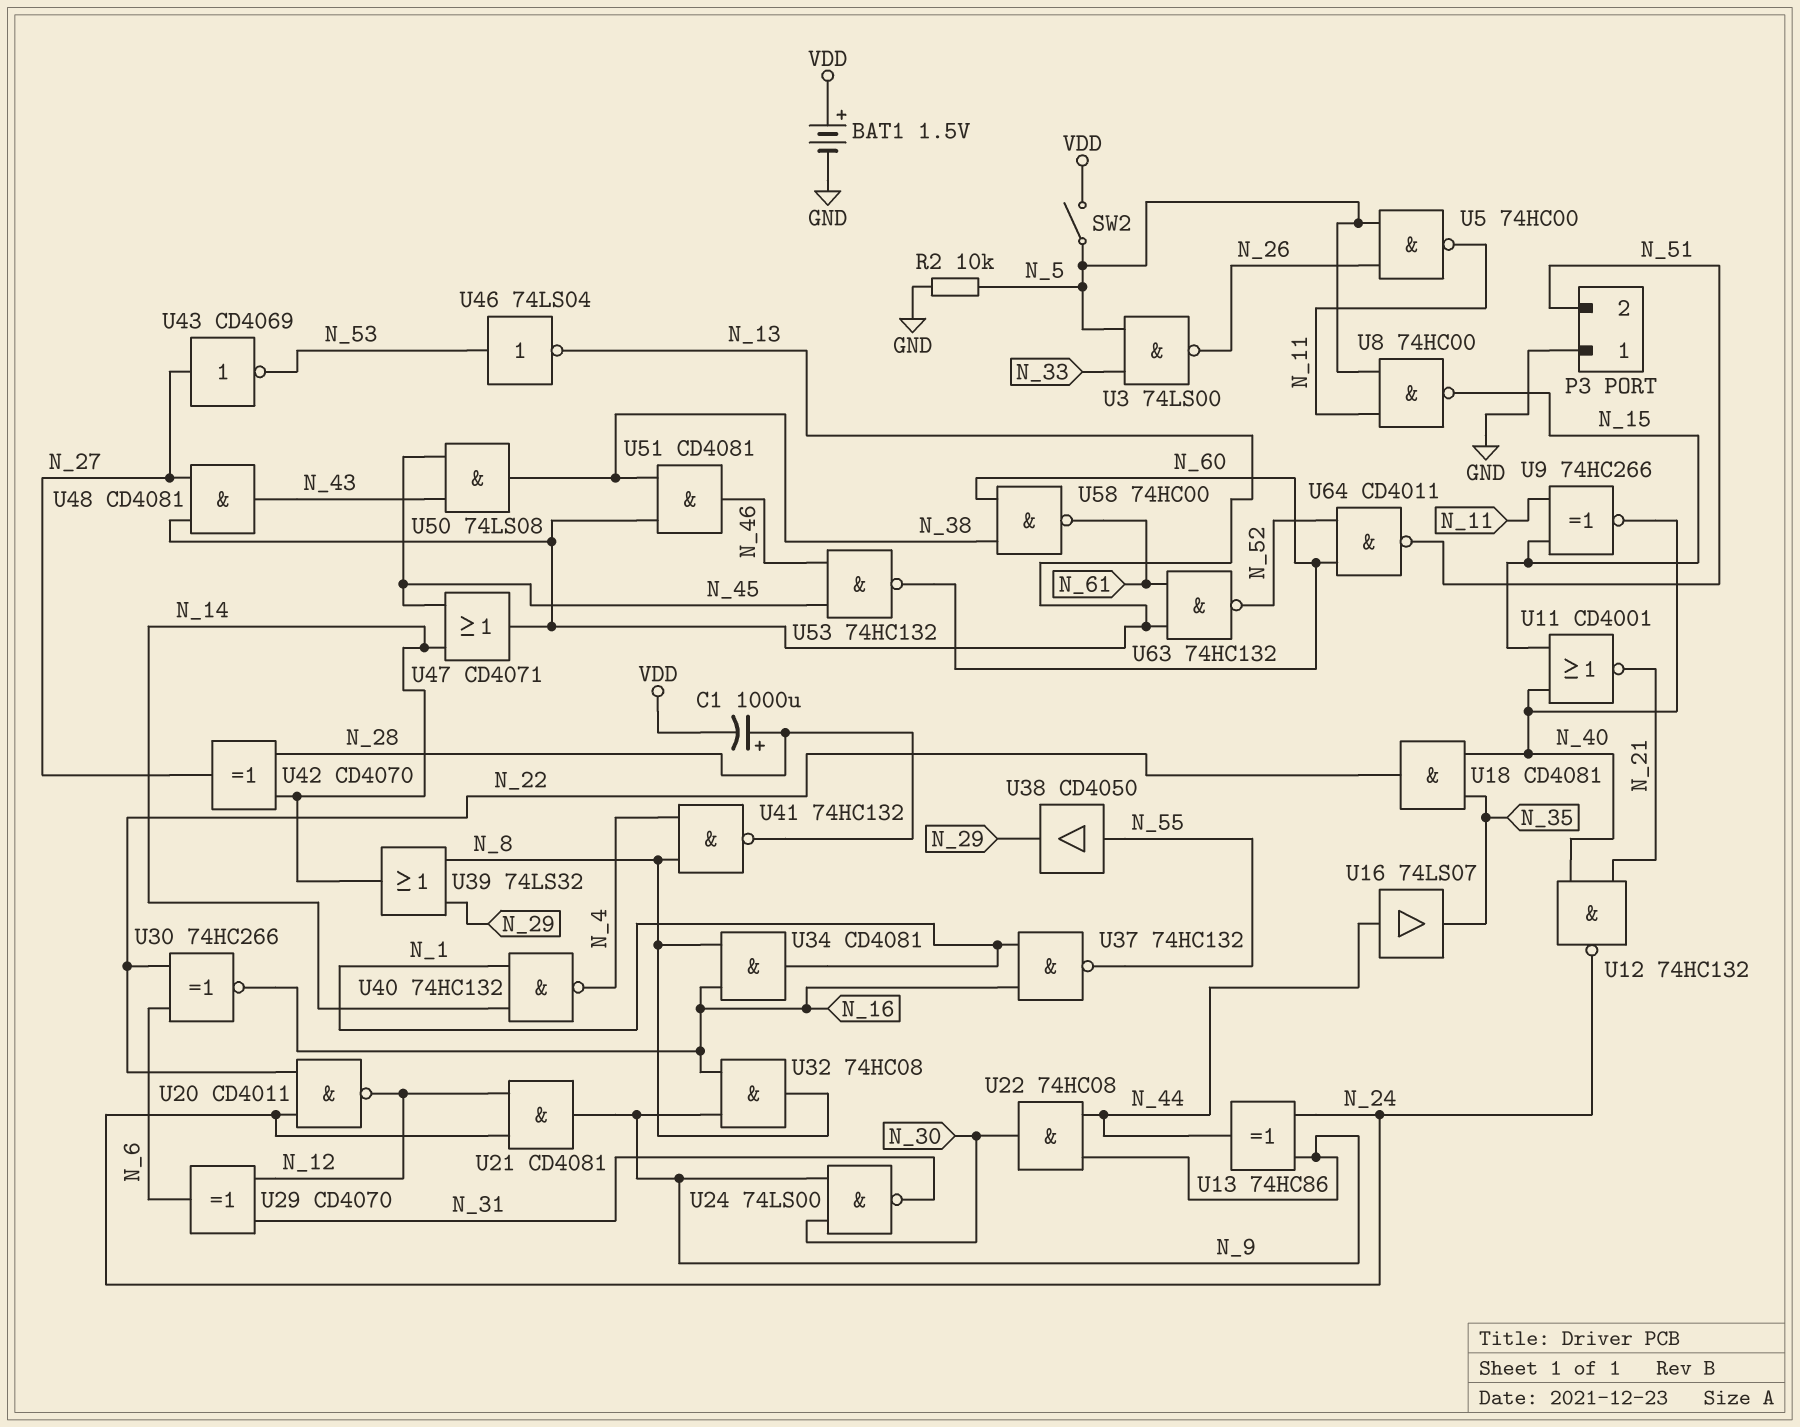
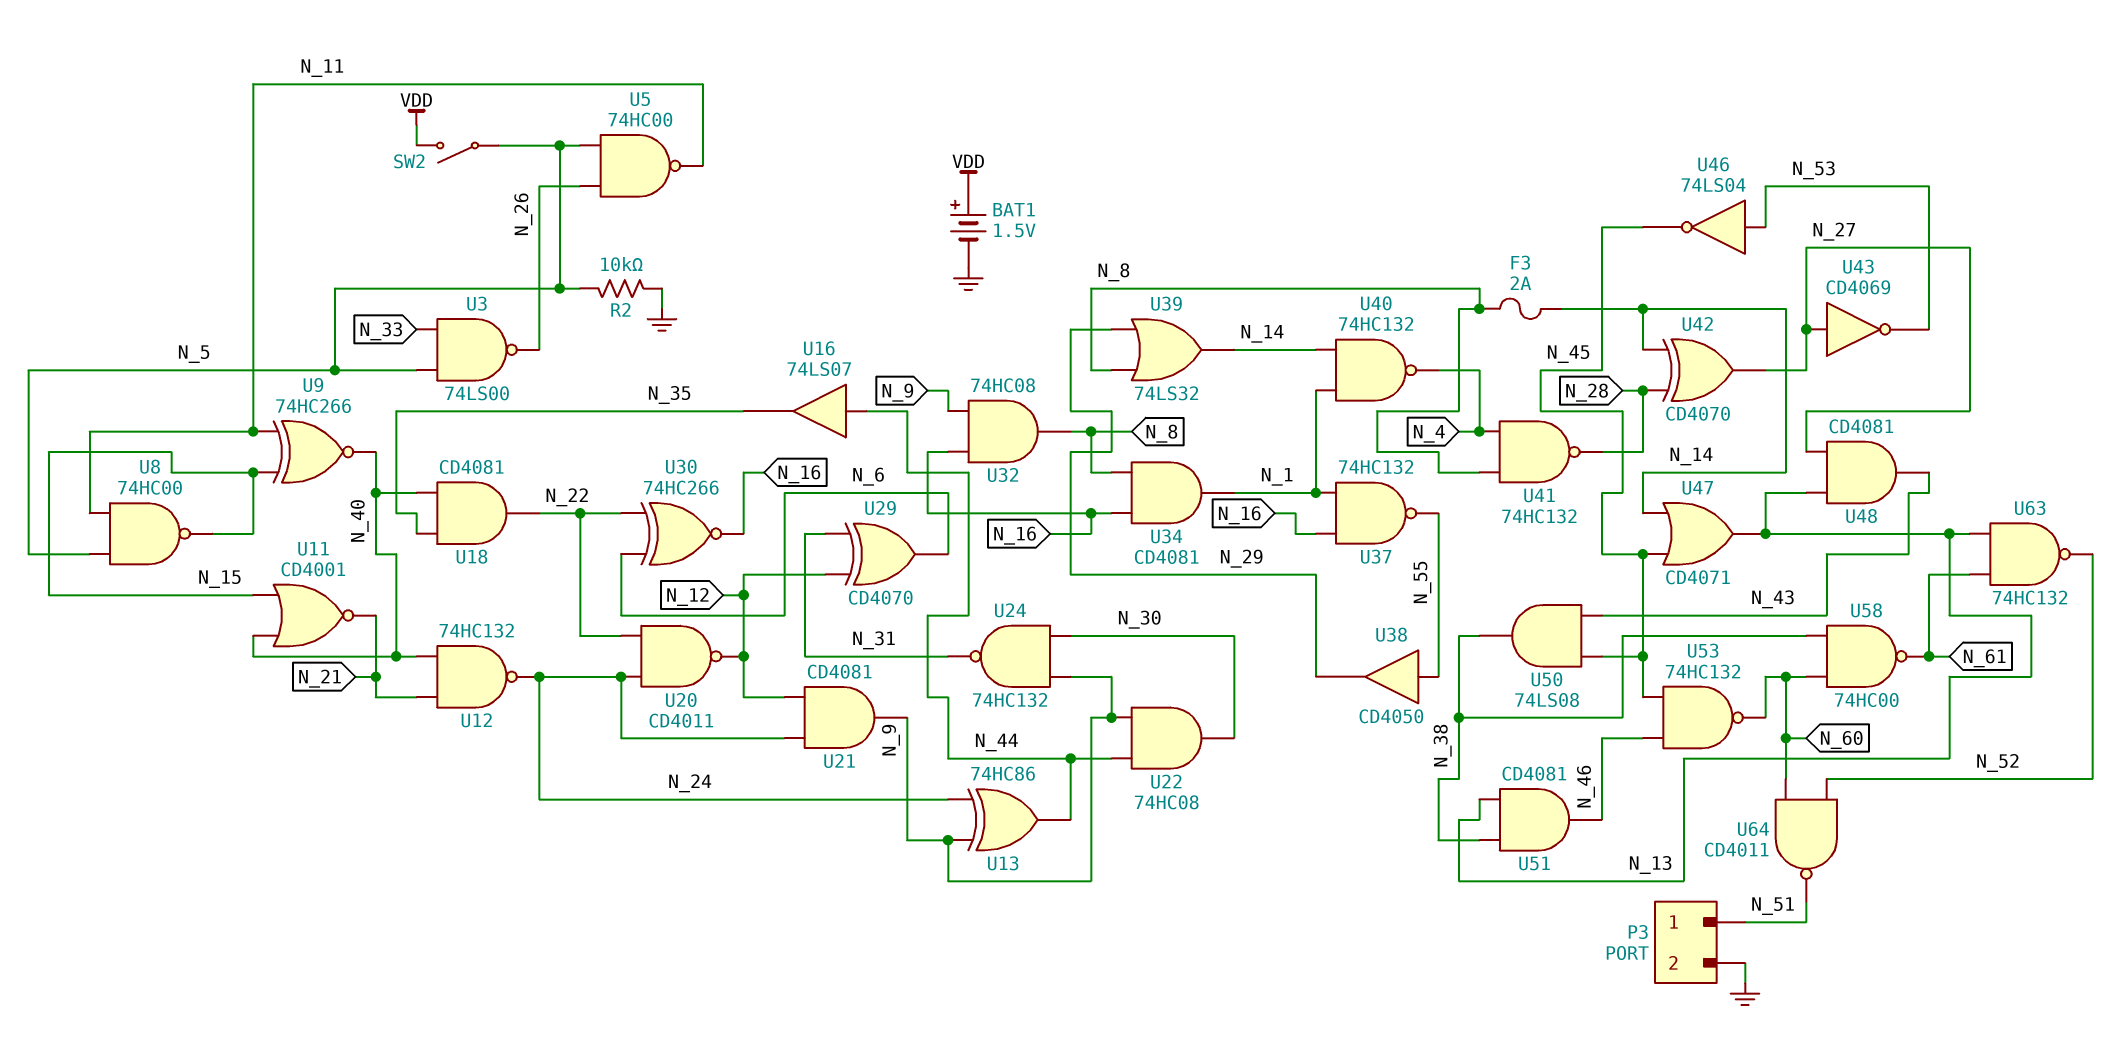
C1: 1000uF (plus N_28, minus VDD) -> none
F3: none -> 2A (N_8, N_14)
P3 pin 1: GND -> N_51
P3 pin 2: N_51 -> GND
U24: NAND 74LS00 (in N_9, in N_30, out N_31) -> NAND 74HC132 (in N_9, in N_30, out N_31)
U46: NOT 74LS04 (in N_53, out N_13) -> NOT 74LS04 (in N_53, out N_45)

